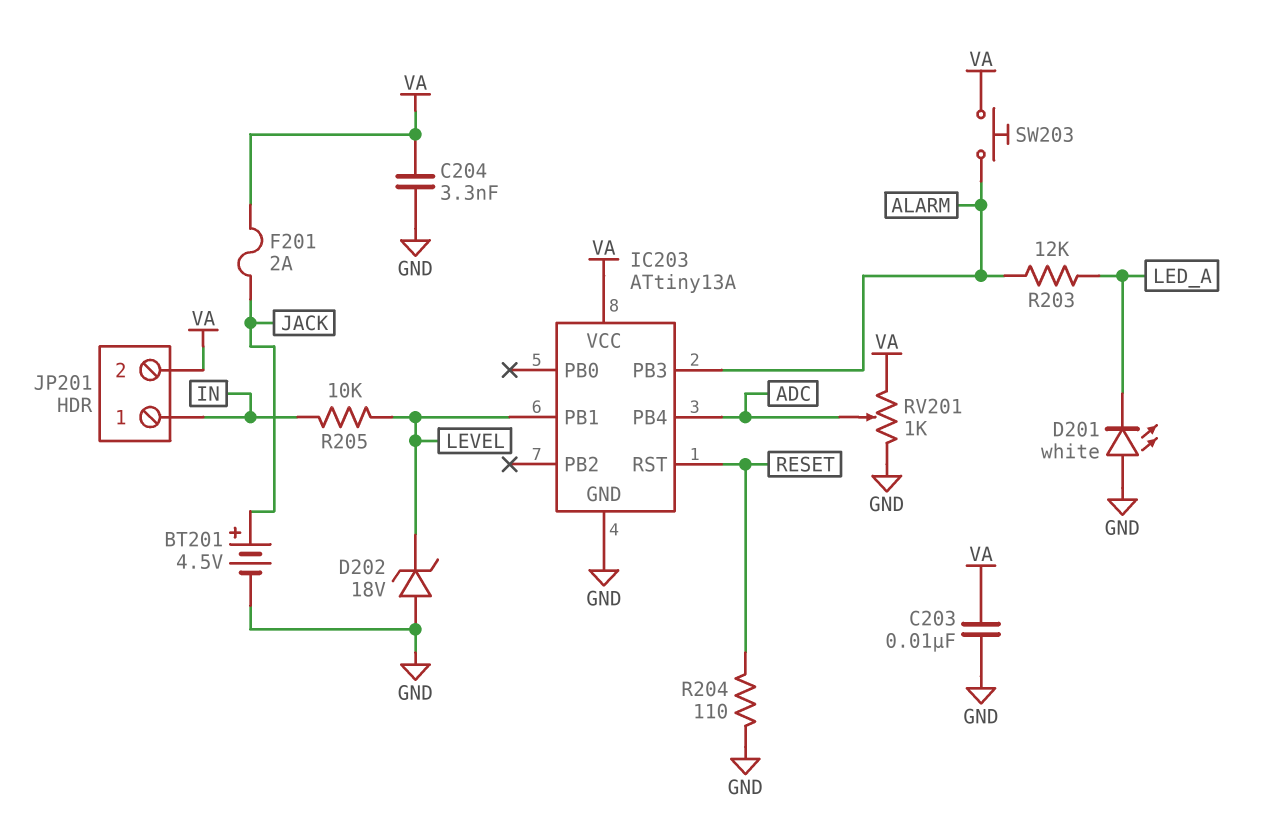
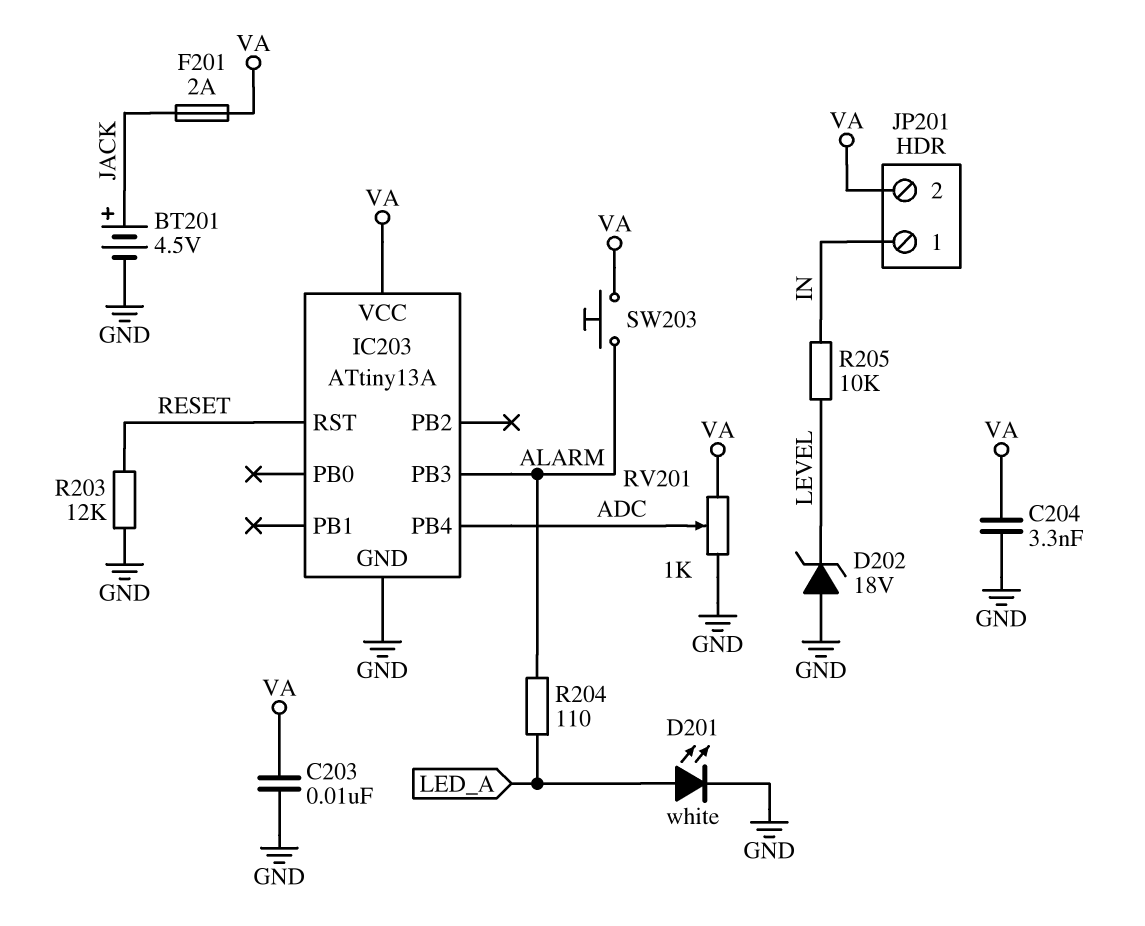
D201: LED white (A GND, K LED_A) -> LED white (A LED_A, K GND)
IC203 pin PB1: LEVEL -> none
R203: 12k (ALARM, LED_A) -> 12k (GND, RESET)
R204: 110 (GND, RESET) -> 110 (ALARM, LED_A)

